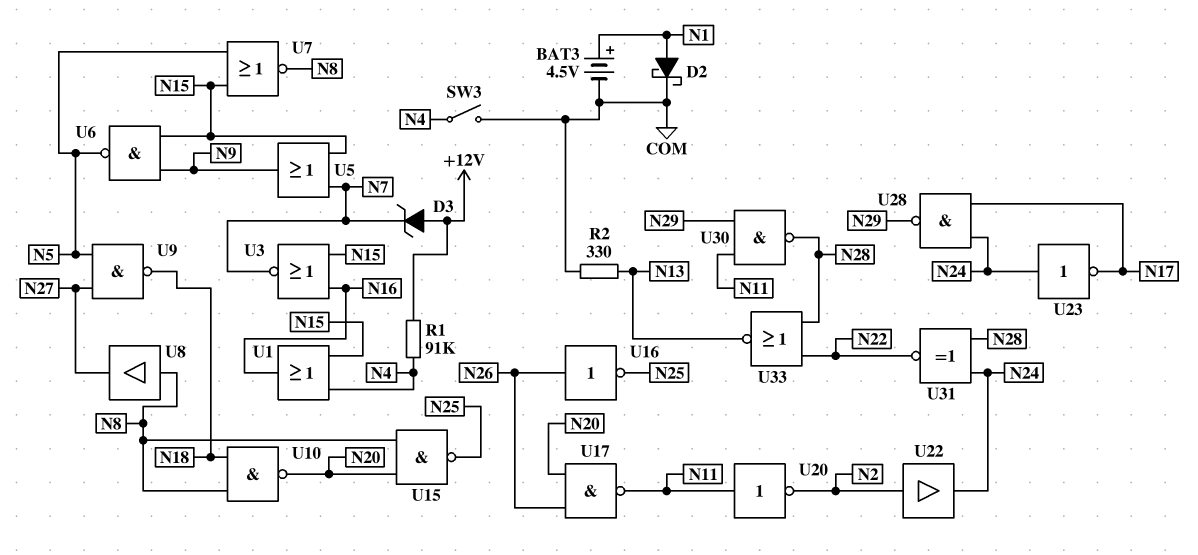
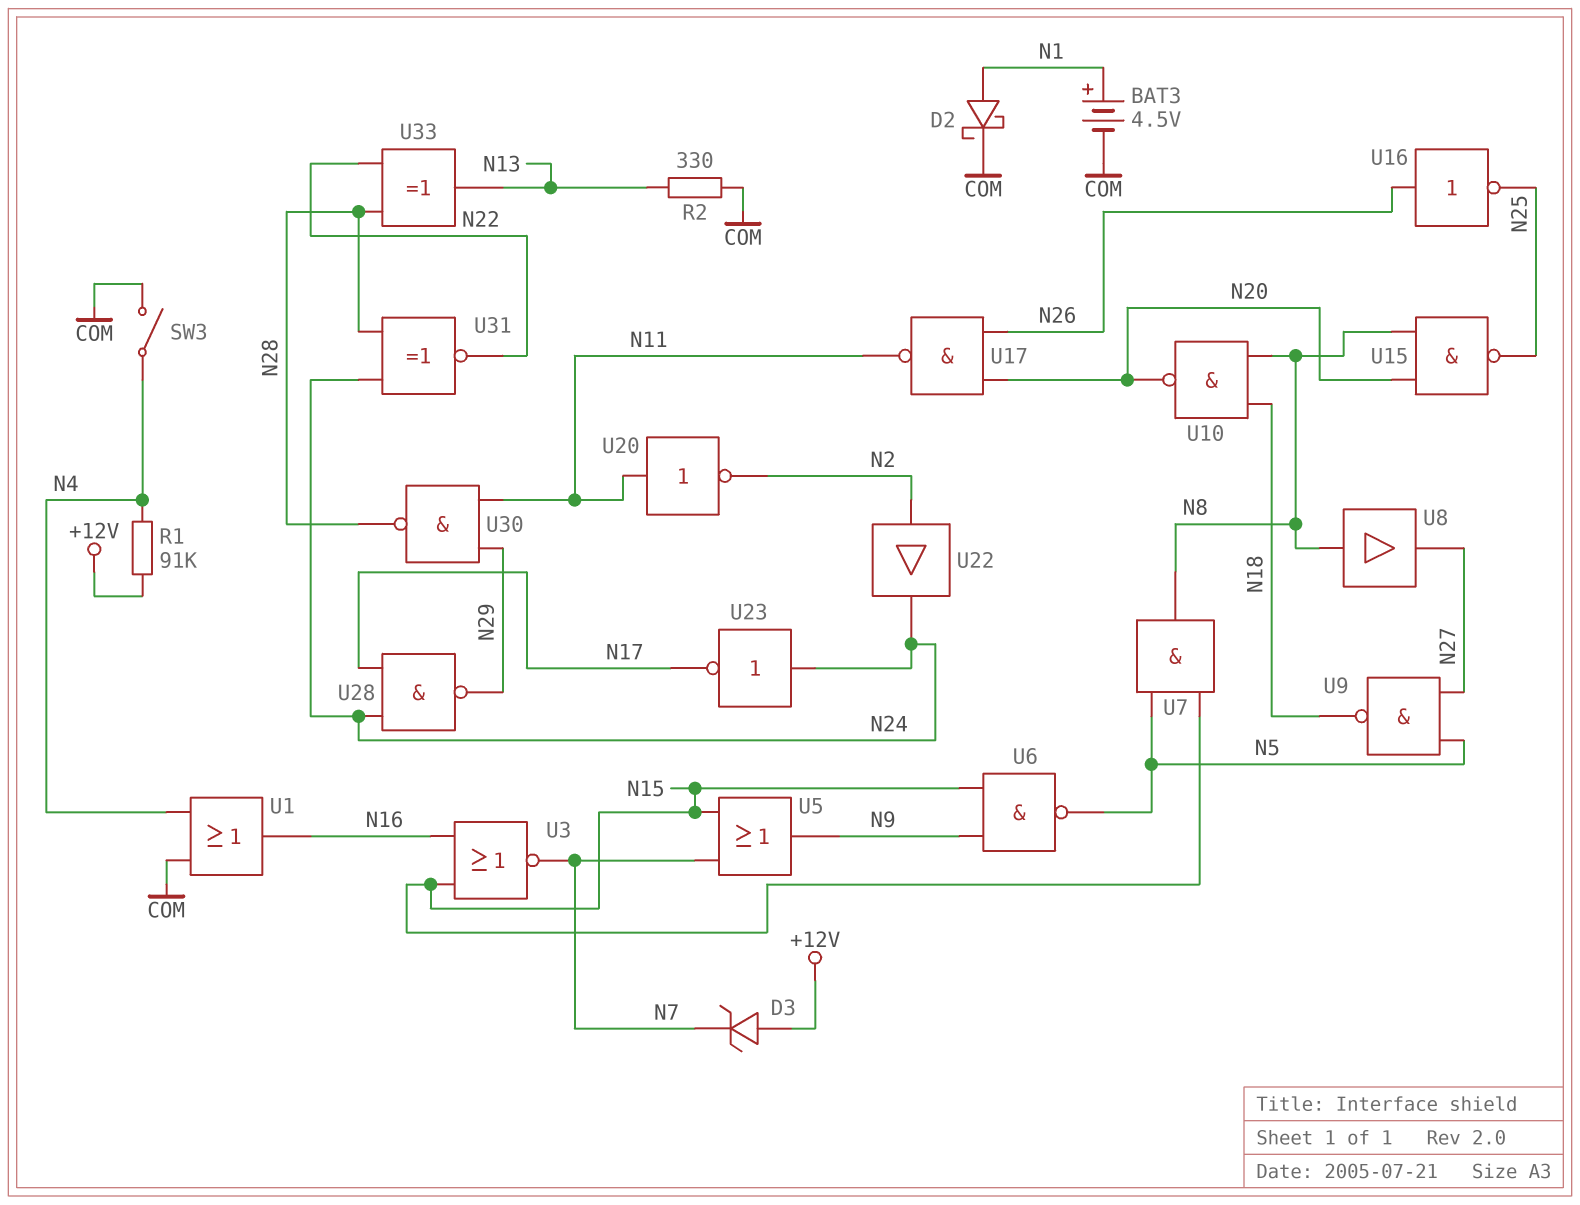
U1: OR (in N4, in N15, out N16) -> OR (in COM, in N4, out N16)
U7: NOR (in N5, in N15, out N8) -> AND (in N5, in N15, out N8)
U33: NOR (in N22, in N28, out N13) -> XOR (in N22, in N28, out N13)

